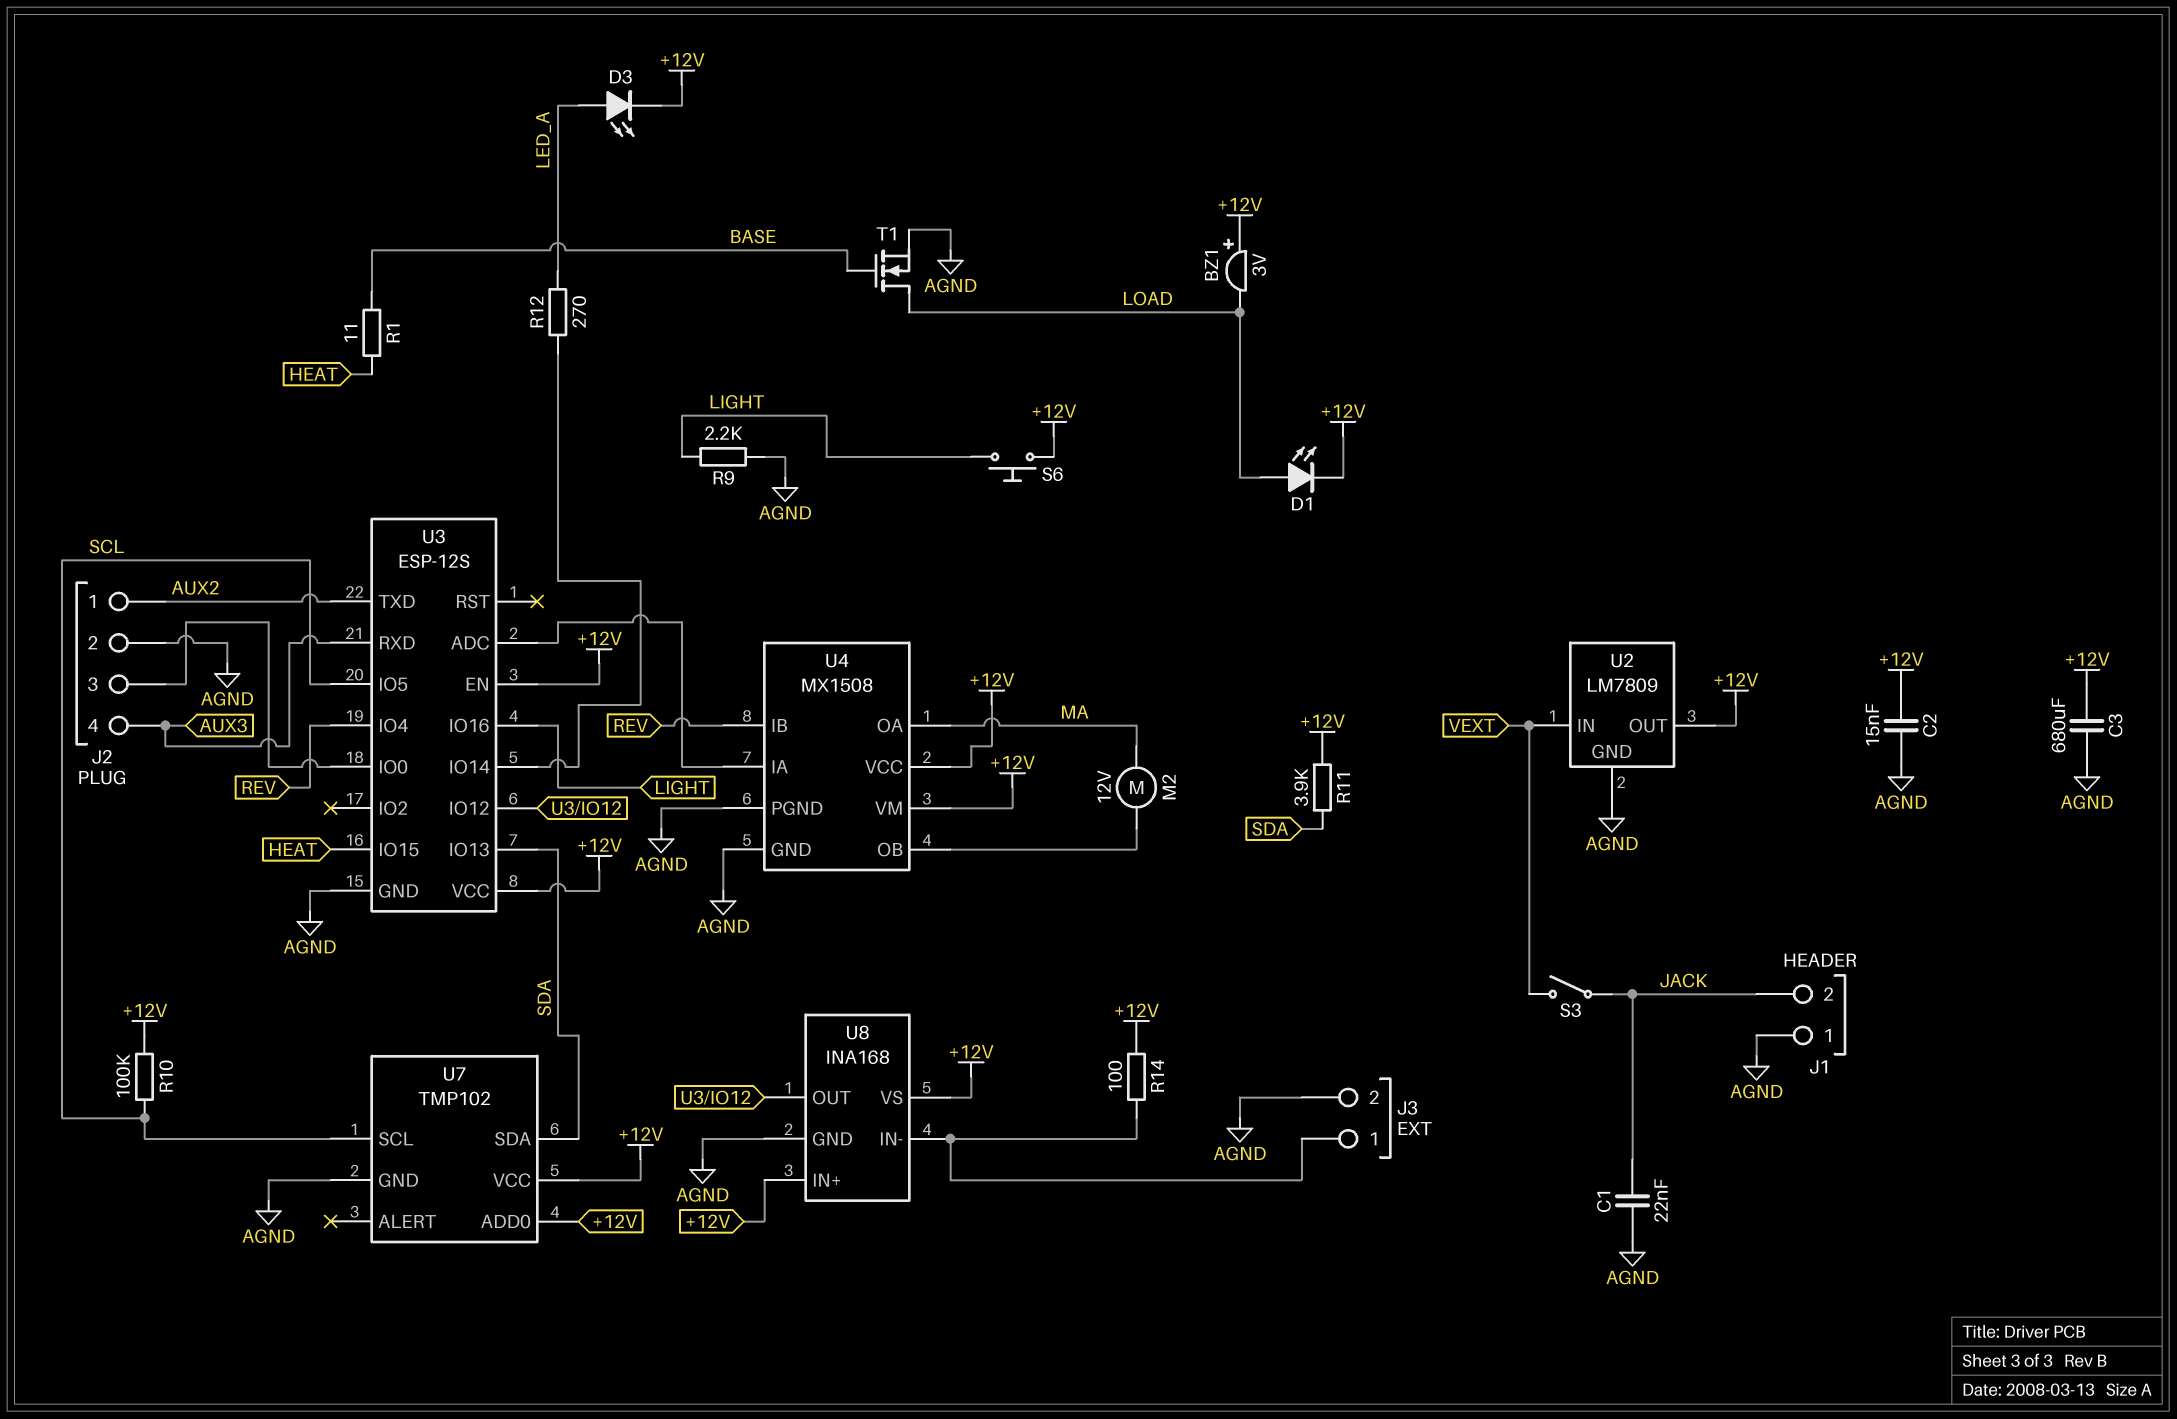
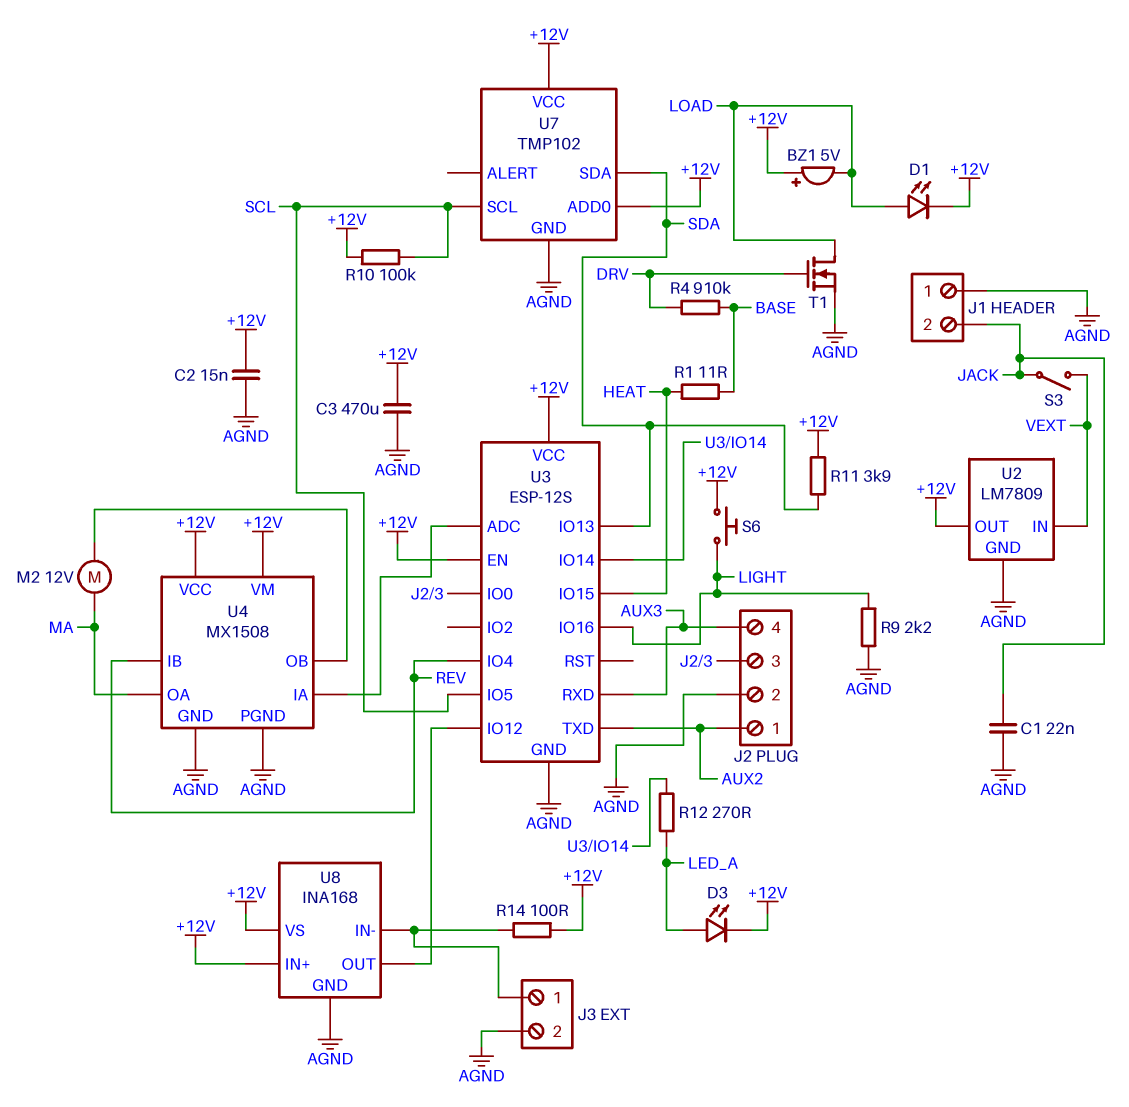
BZ1: buzzer 3V (plus +12V, minus LOAD) -> buzzer 5V (plus +12V, minus LOAD)
C3: 680uF (+12V, AGND) -> 470uF (+12V, AGND)
R4: none -> 910k (BASE, DRV)
T1: NMOS (G BASE, D LOAD, S AGND) -> NMOS (G DRV, D LOAD, S AGND)

